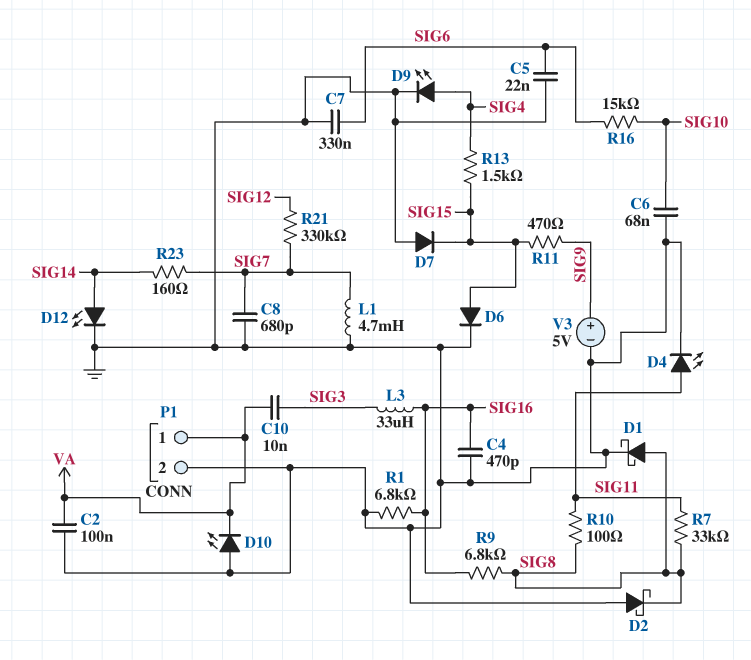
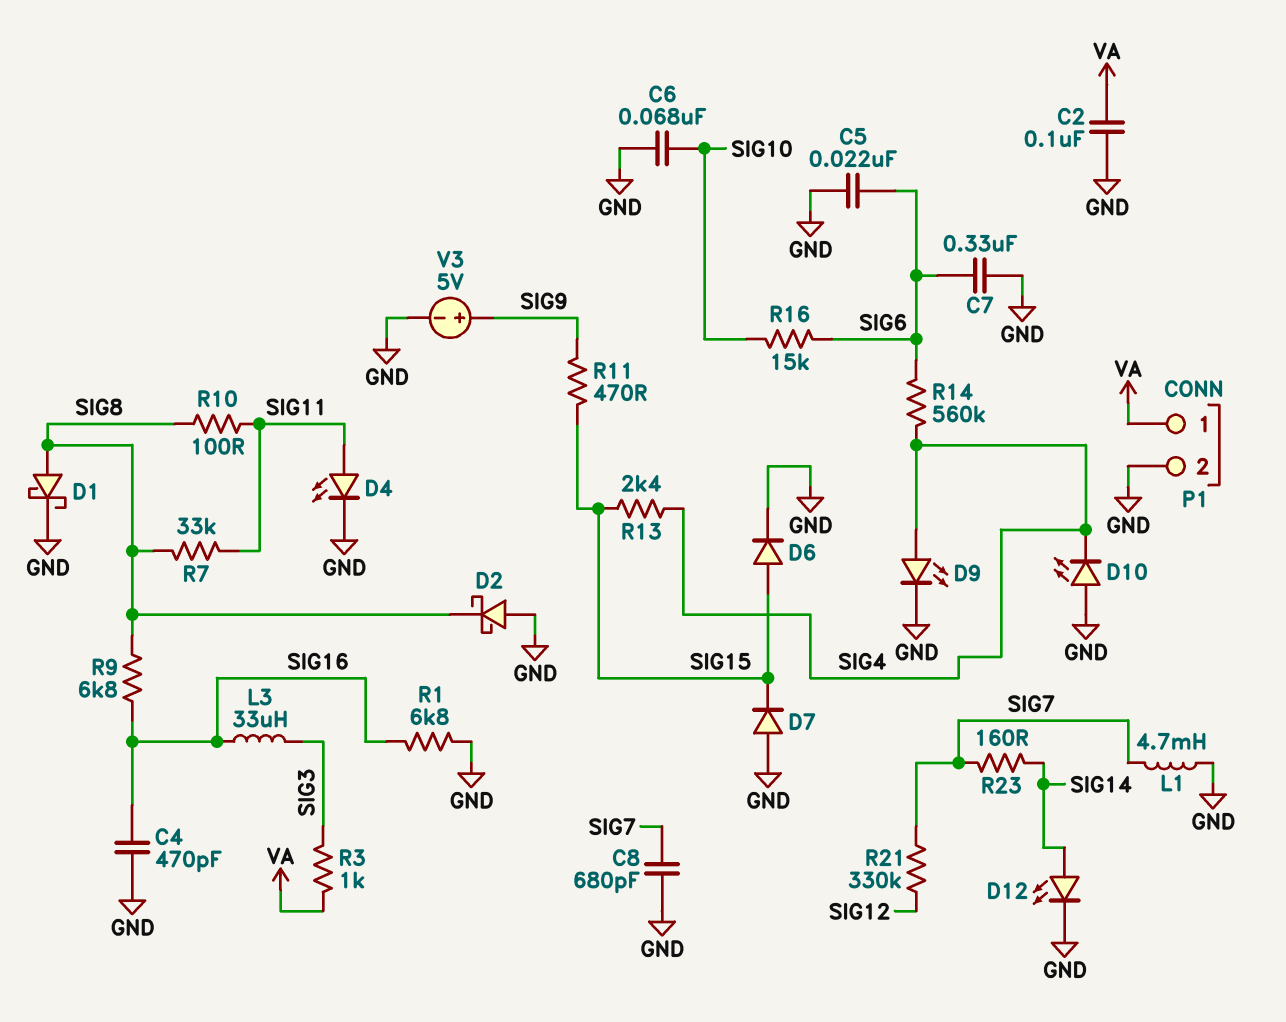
C10: 10nF (SIG3, VA) -> none
D10: LED (A GND, K VA) -> LED (A GND, K SIG4)
R3: none -> 1k (SIG3, VA)
R13: 1.5k (SIG4, SIG15) -> 2.4k (SIG4, SIG15)
R14: none -> 560k (SIG4, SIG6)

